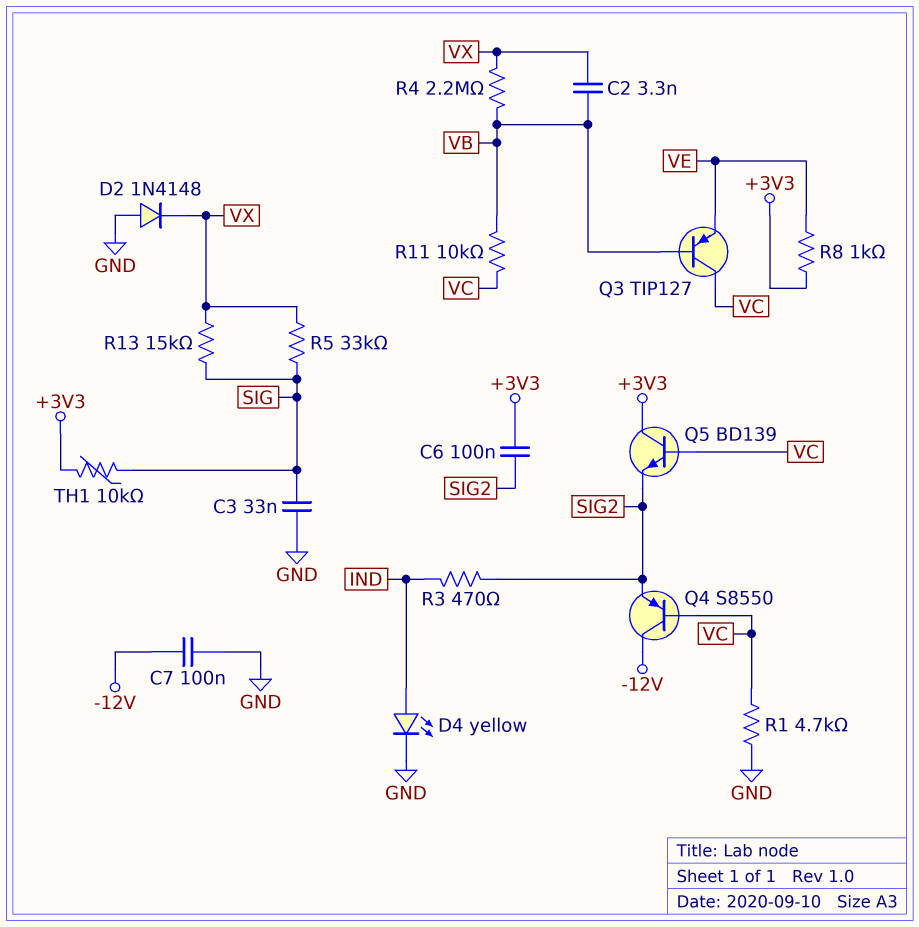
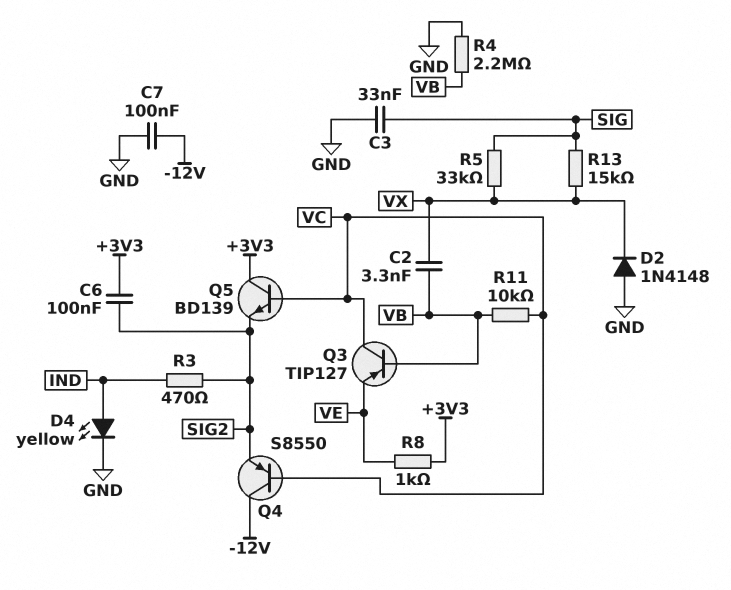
R1: 4.7k (GND, VC) -> none
R4: 2.2M (VB, VX) -> 2.2M (GND, VB)
TH1: 10k (+3V3, SIG) -> none

